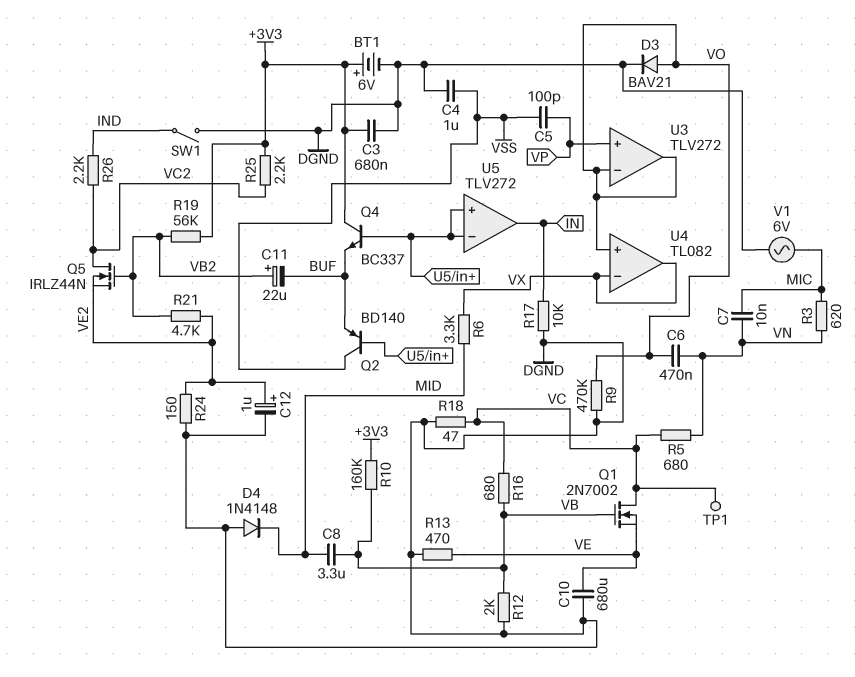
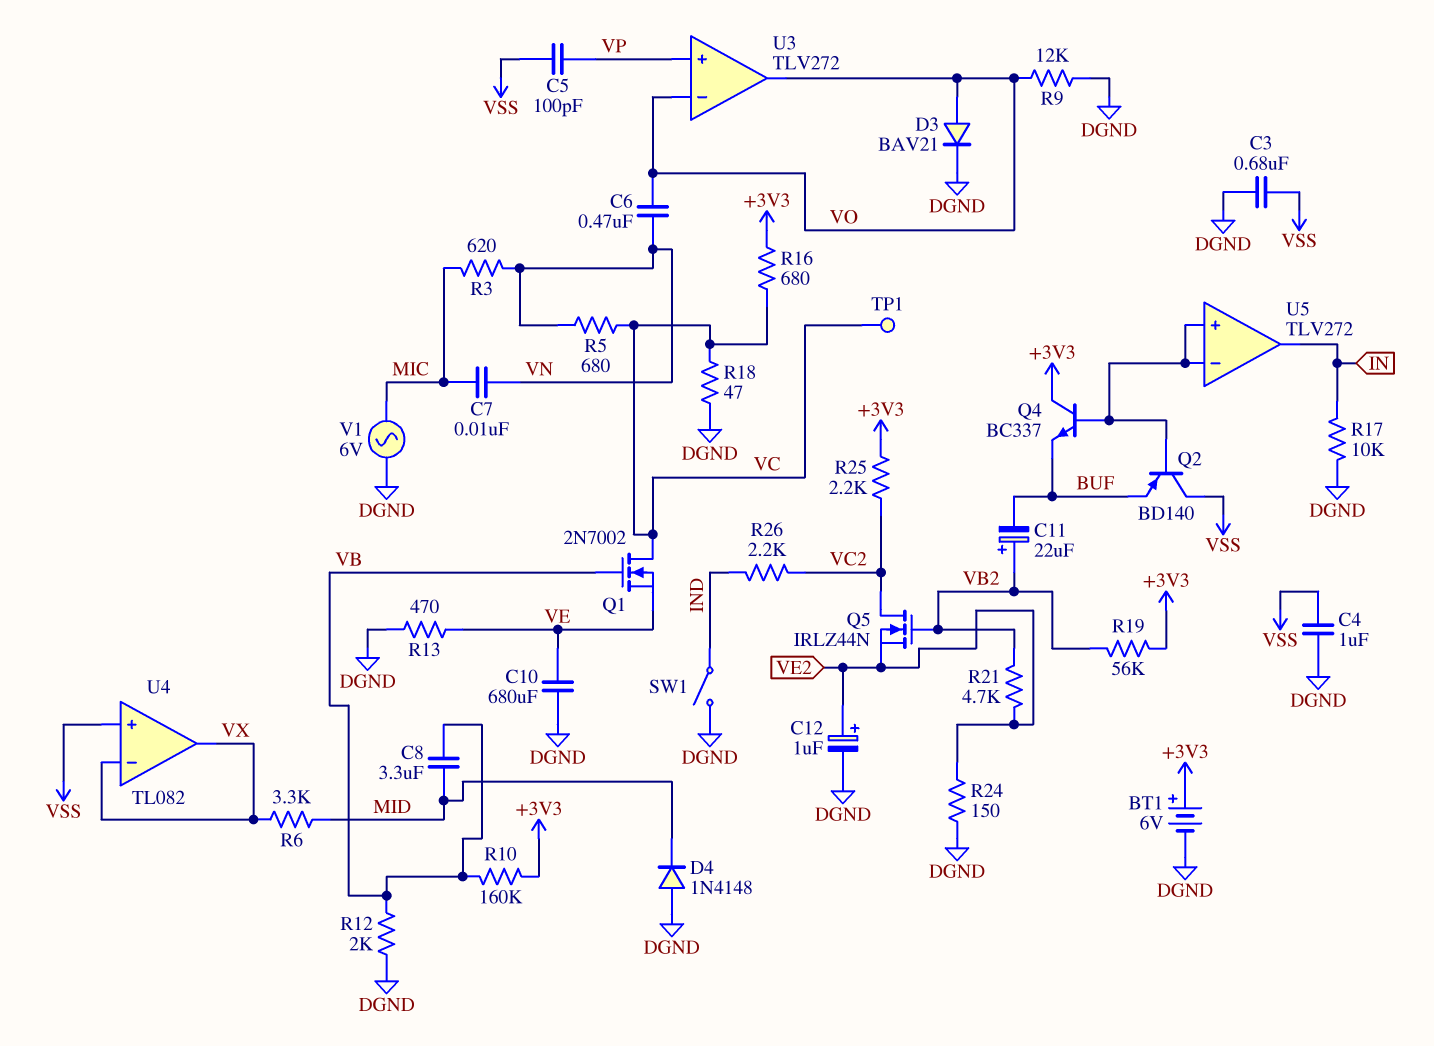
C3: 680nF (+3V3, DGND) -> 680nF (DGND, VSS)
R9: 470k (DGND, VO) -> 12k (DGND, VO)
R16: 680 (VB, VC) -> 680 (+3V3, VC)
U4 pin in+: VO -> VSS

